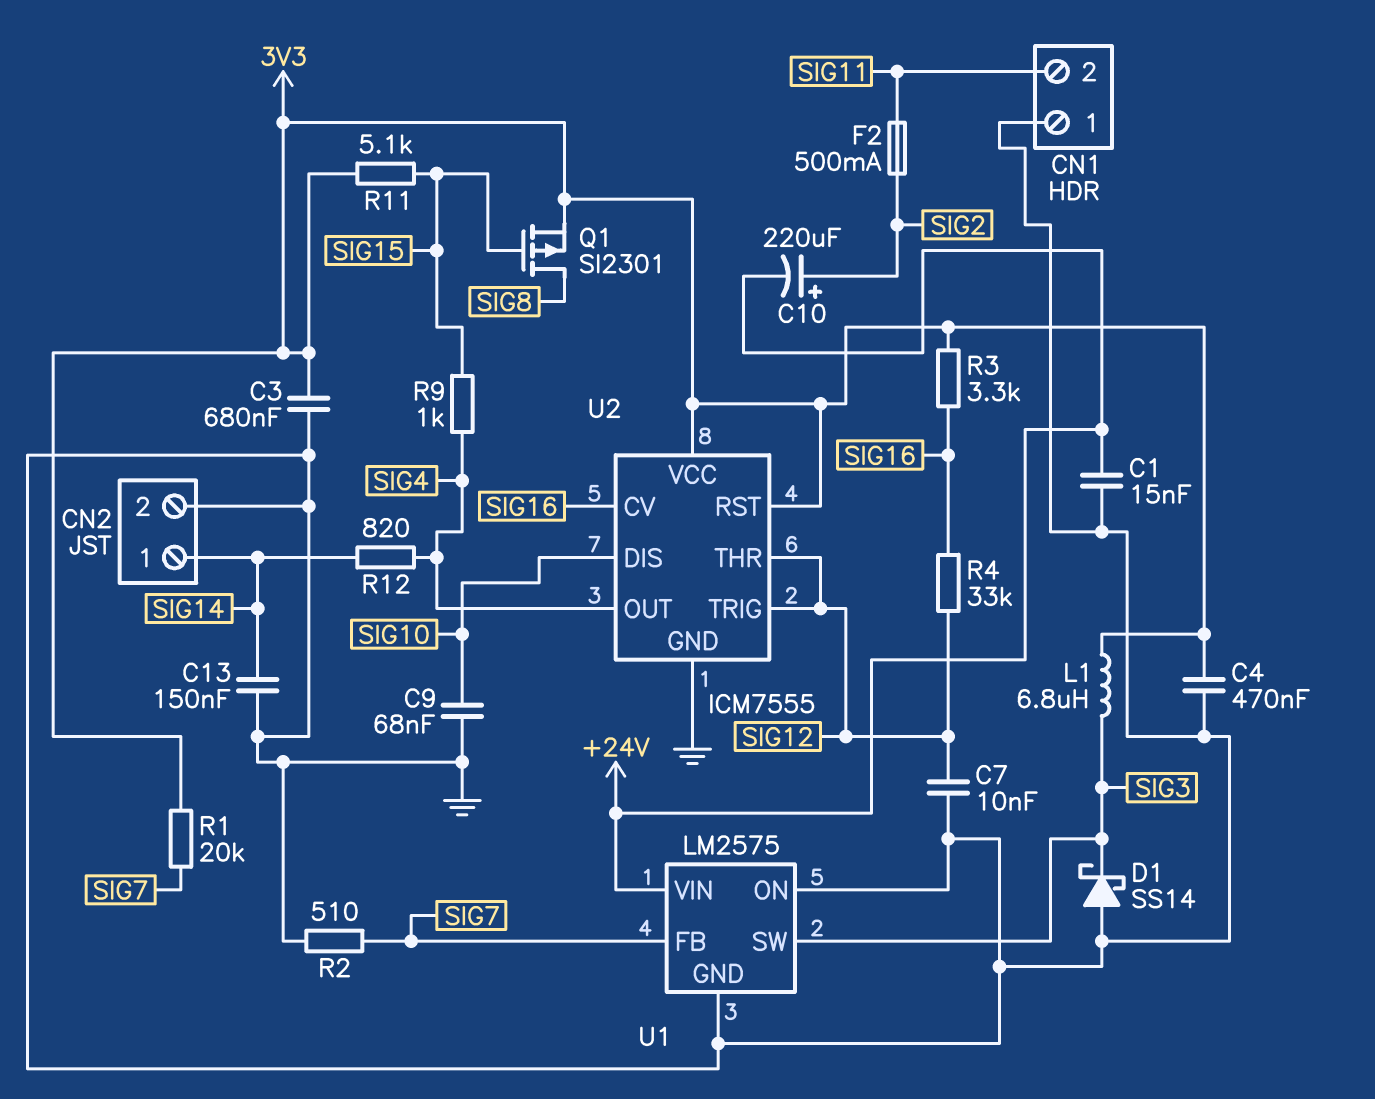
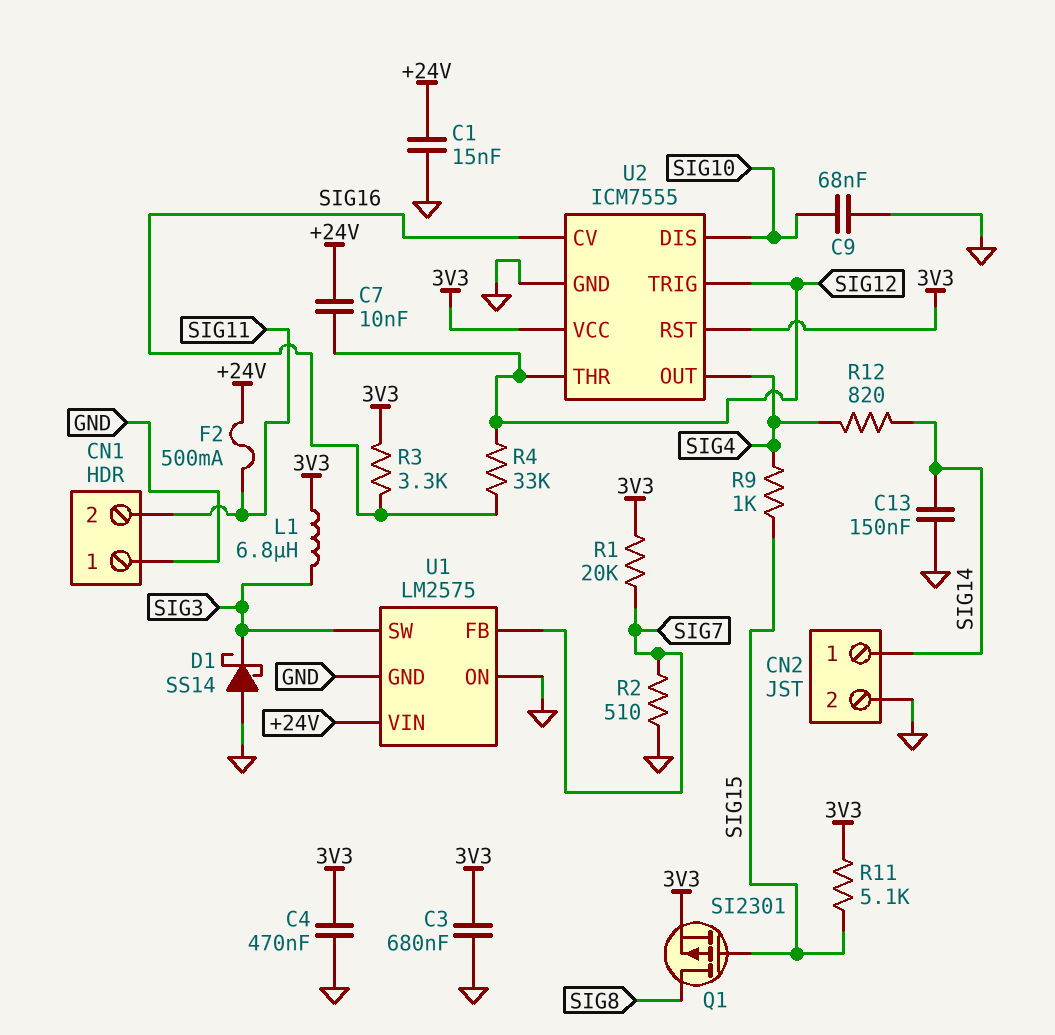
C7: 10nF (GND, SIG12) -> 10nF (+24V, SIG12)
C10: 220uF (plus SIG2, minus +24V) -> none
F2: 500mA (SIG2, SIG11) -> 500mA (+24V, SIG11)

